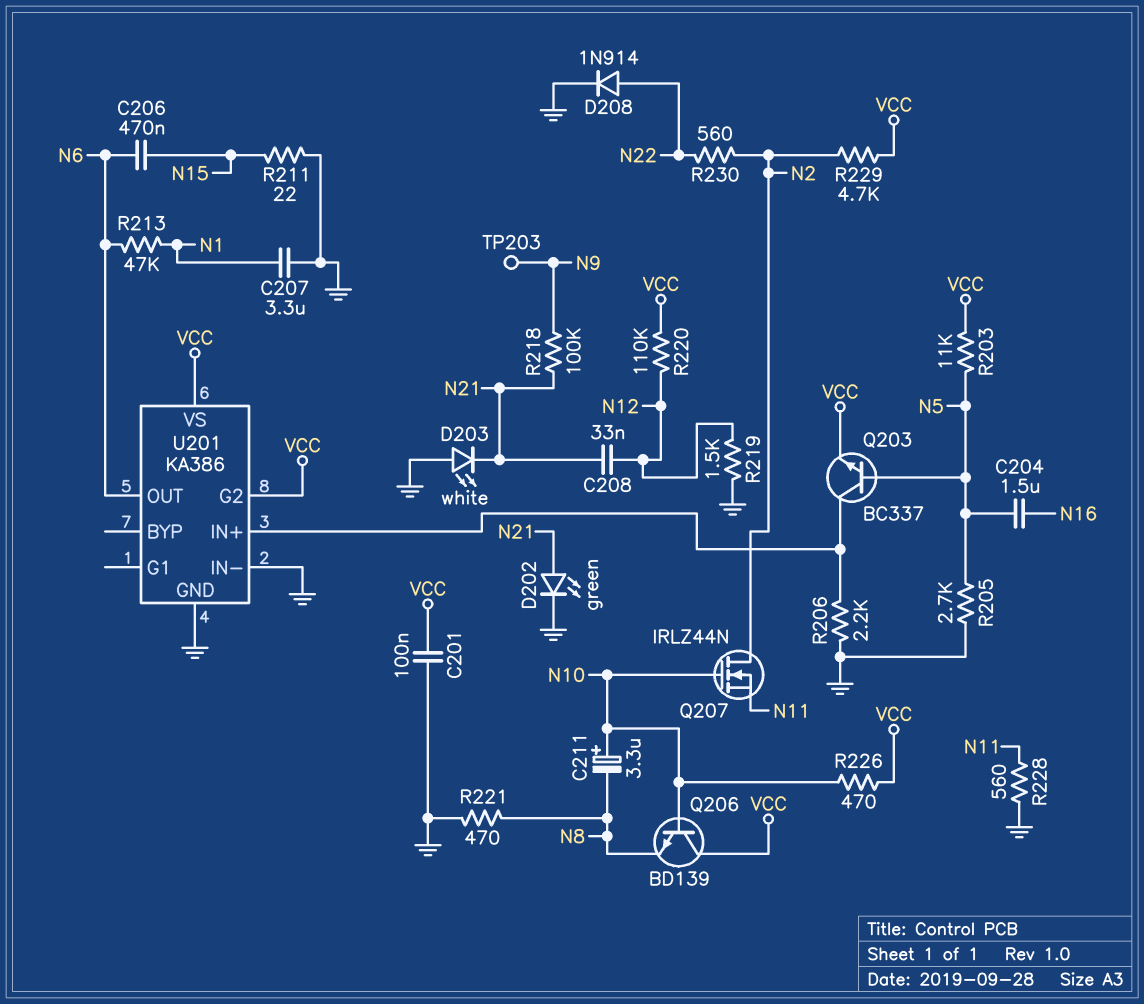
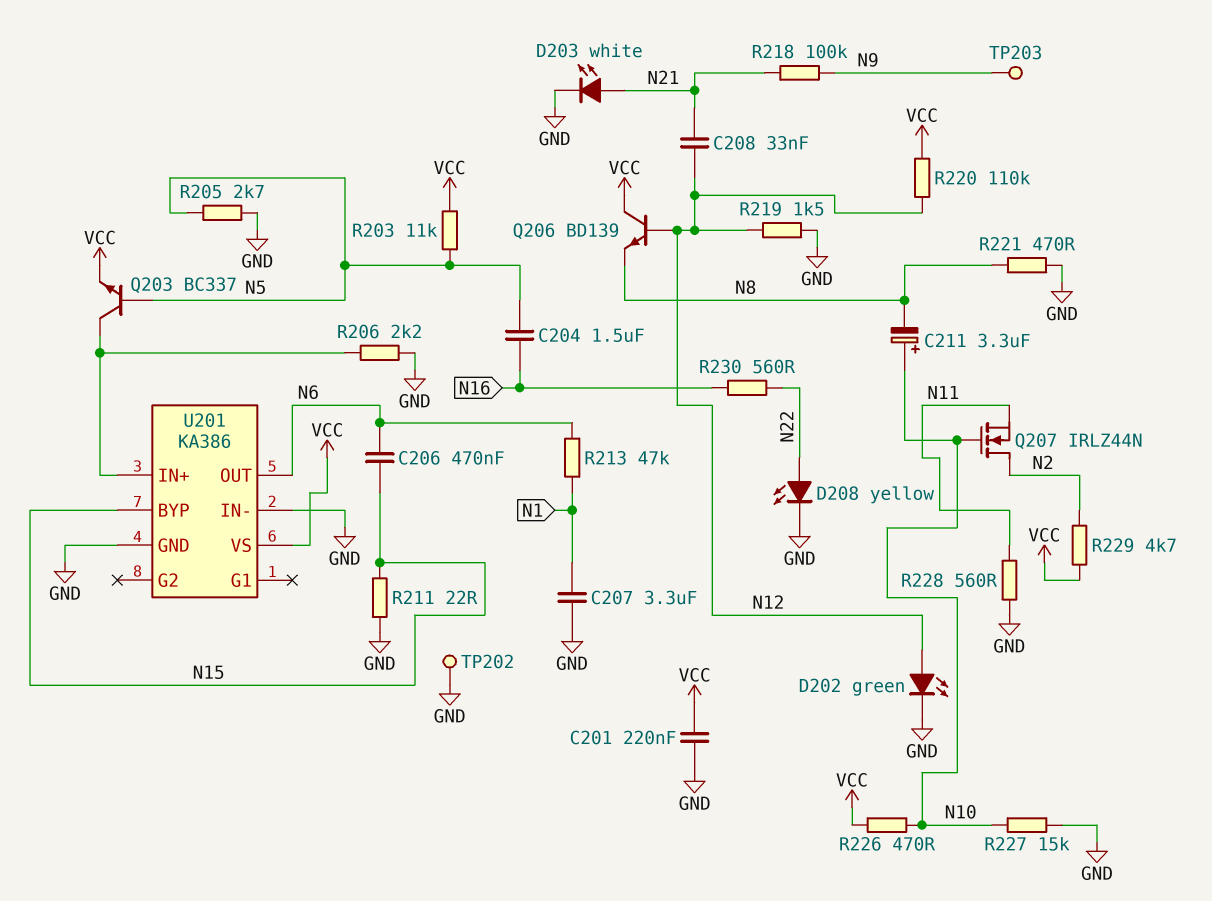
C201: 100nF (GND, VCC) -> 220nF (GND, VCC)
D202: LED green (A N21, K GND) -> LED green (A N12, K GND)
D203: LED white (A GND, K N21) -> LED white (A N21, K GND)
D208: diode 1N914 (A N22, K GND) -> LED yellow (A N22, K GND)
Q206: NPN BD139 (B N10, C VCC, E N8) -> NPN BD139 (B N12, C VCC, E N8)
R227: none -> 15k (GND, N10)
R230: 560 (N2, N22) -> 560 (N16, N22)
TP202: none -> test point (GND)
U201 pin BYP: none -> N15
U201 pin G2: VCC -> none

